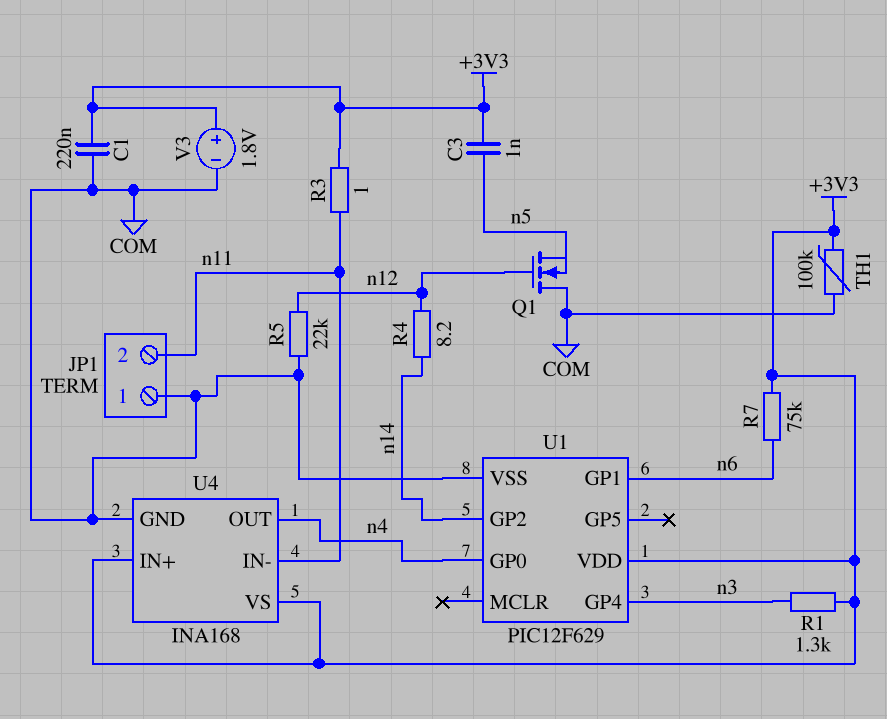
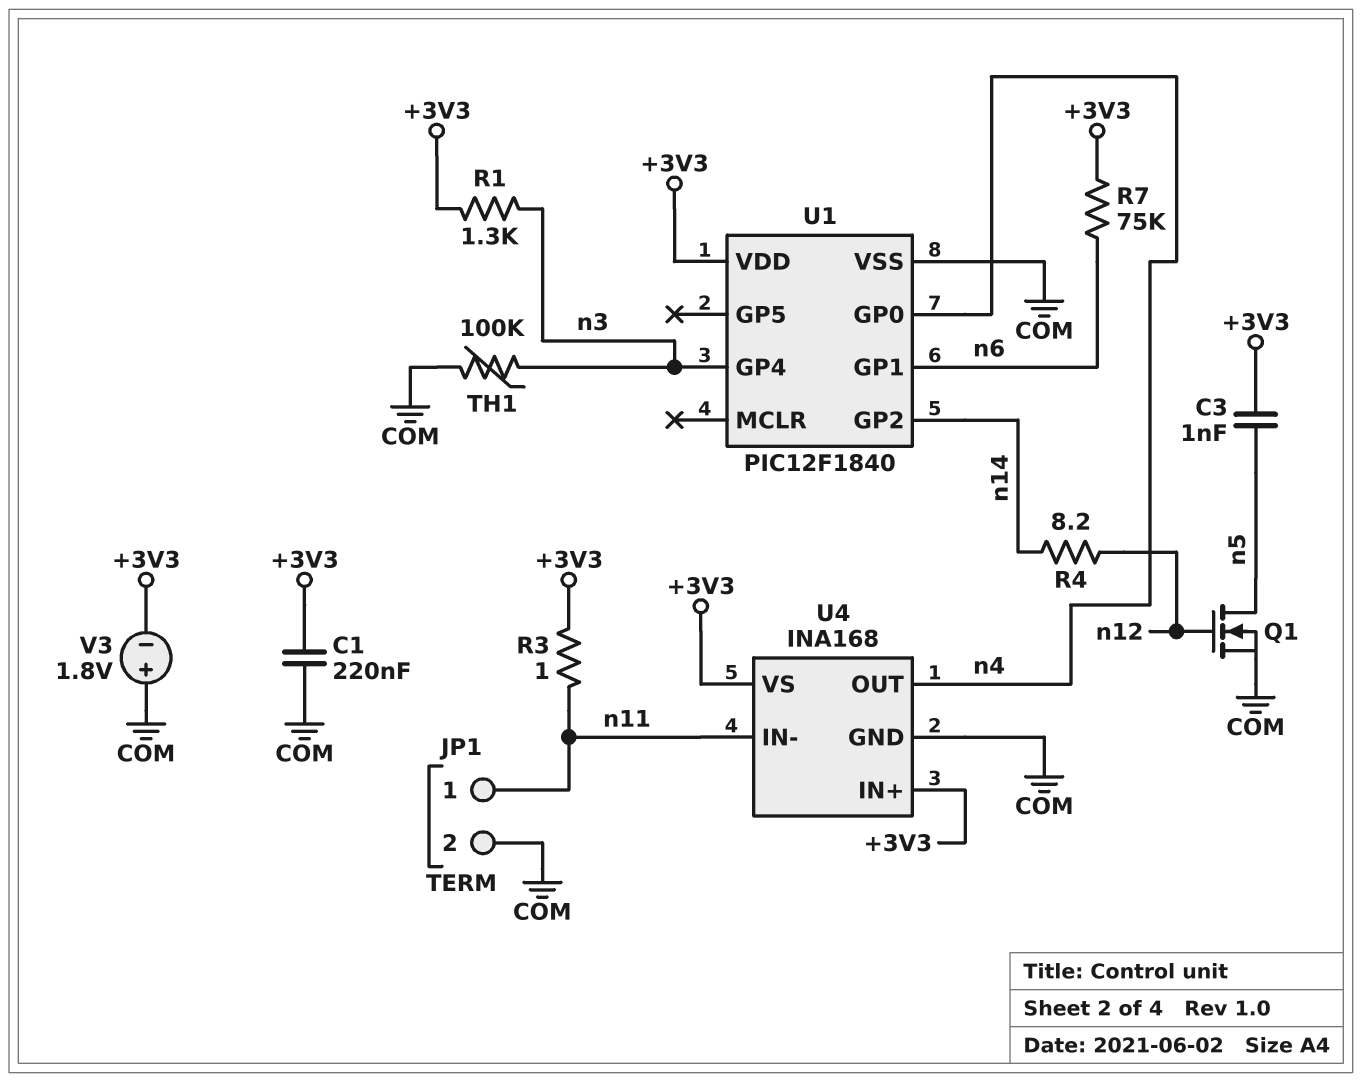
JP1 pin 1: COM -> n11
JP1 pin 2: n11 -> COM
Q1: NMOS (G n12, D COM, S n5) -> NMOS (G n12, D n5, S COM)
R5: 22k (COM, n12) -> none
TH1: 100k (+3V3, COM) -> 100k (COM, n3)
U1: PIC12F629 -> PIC12F1840
V3: 1.8V (plus +3V3, minus COM) -> 1.8V (plus COM, minus +3V3)

